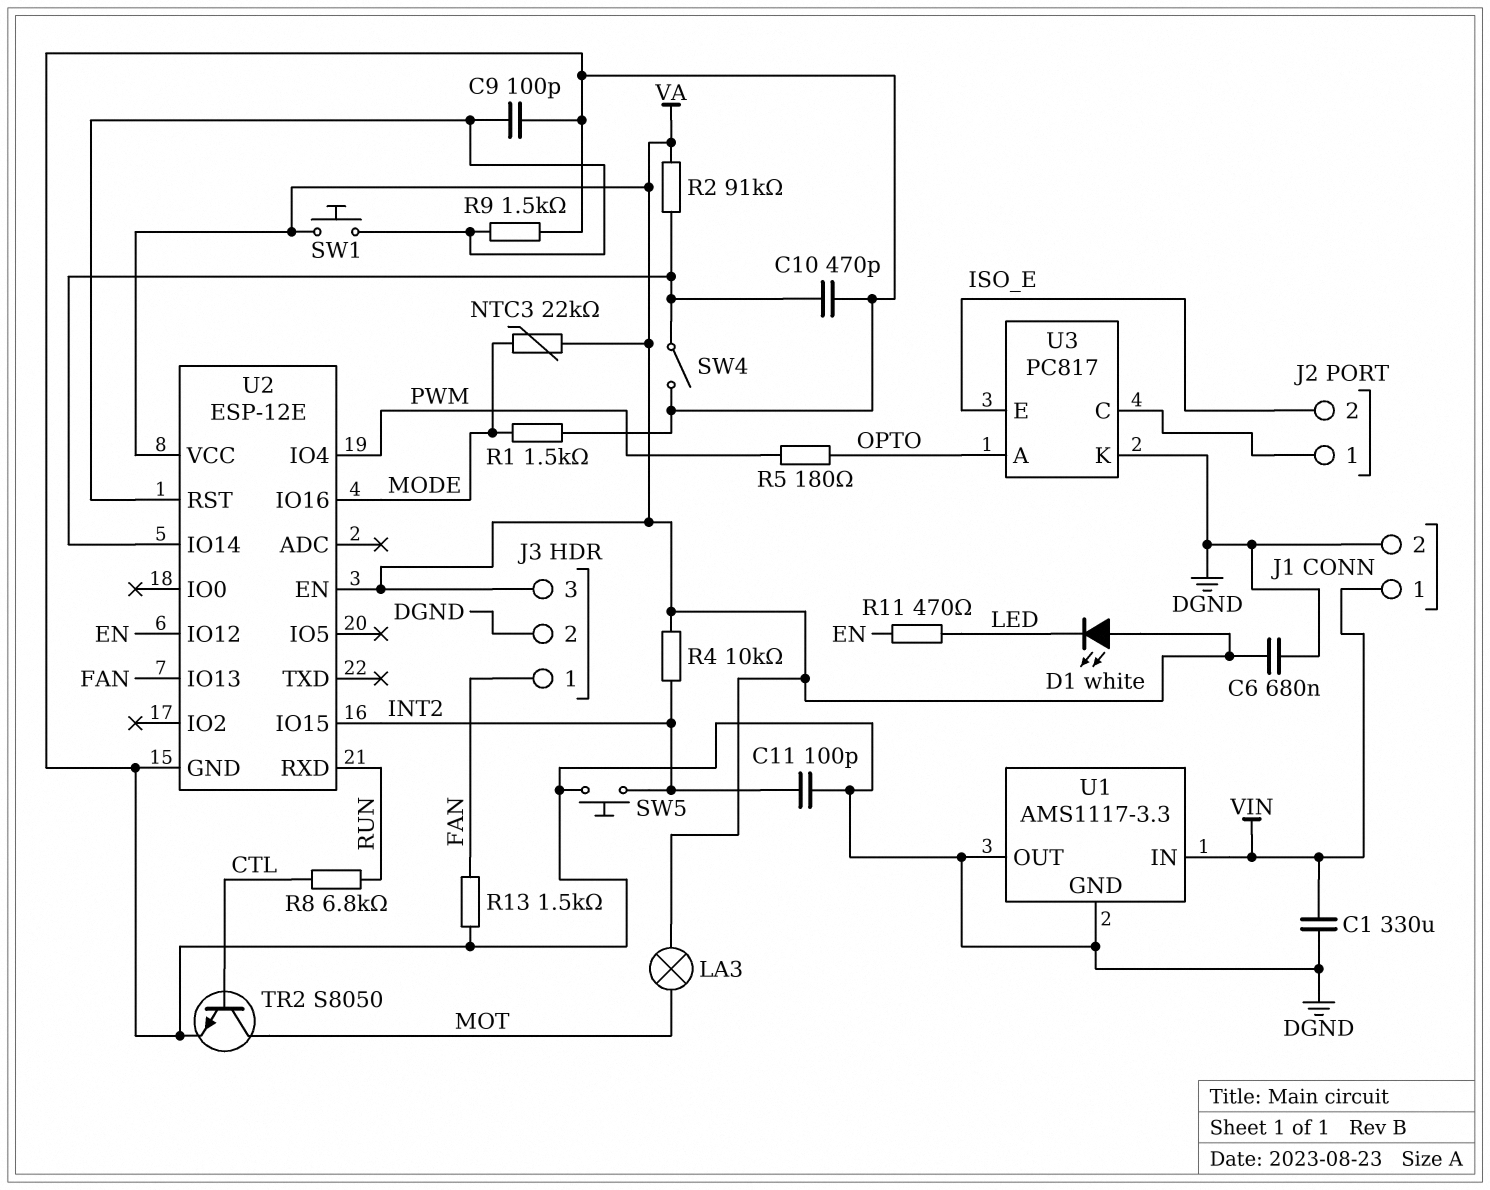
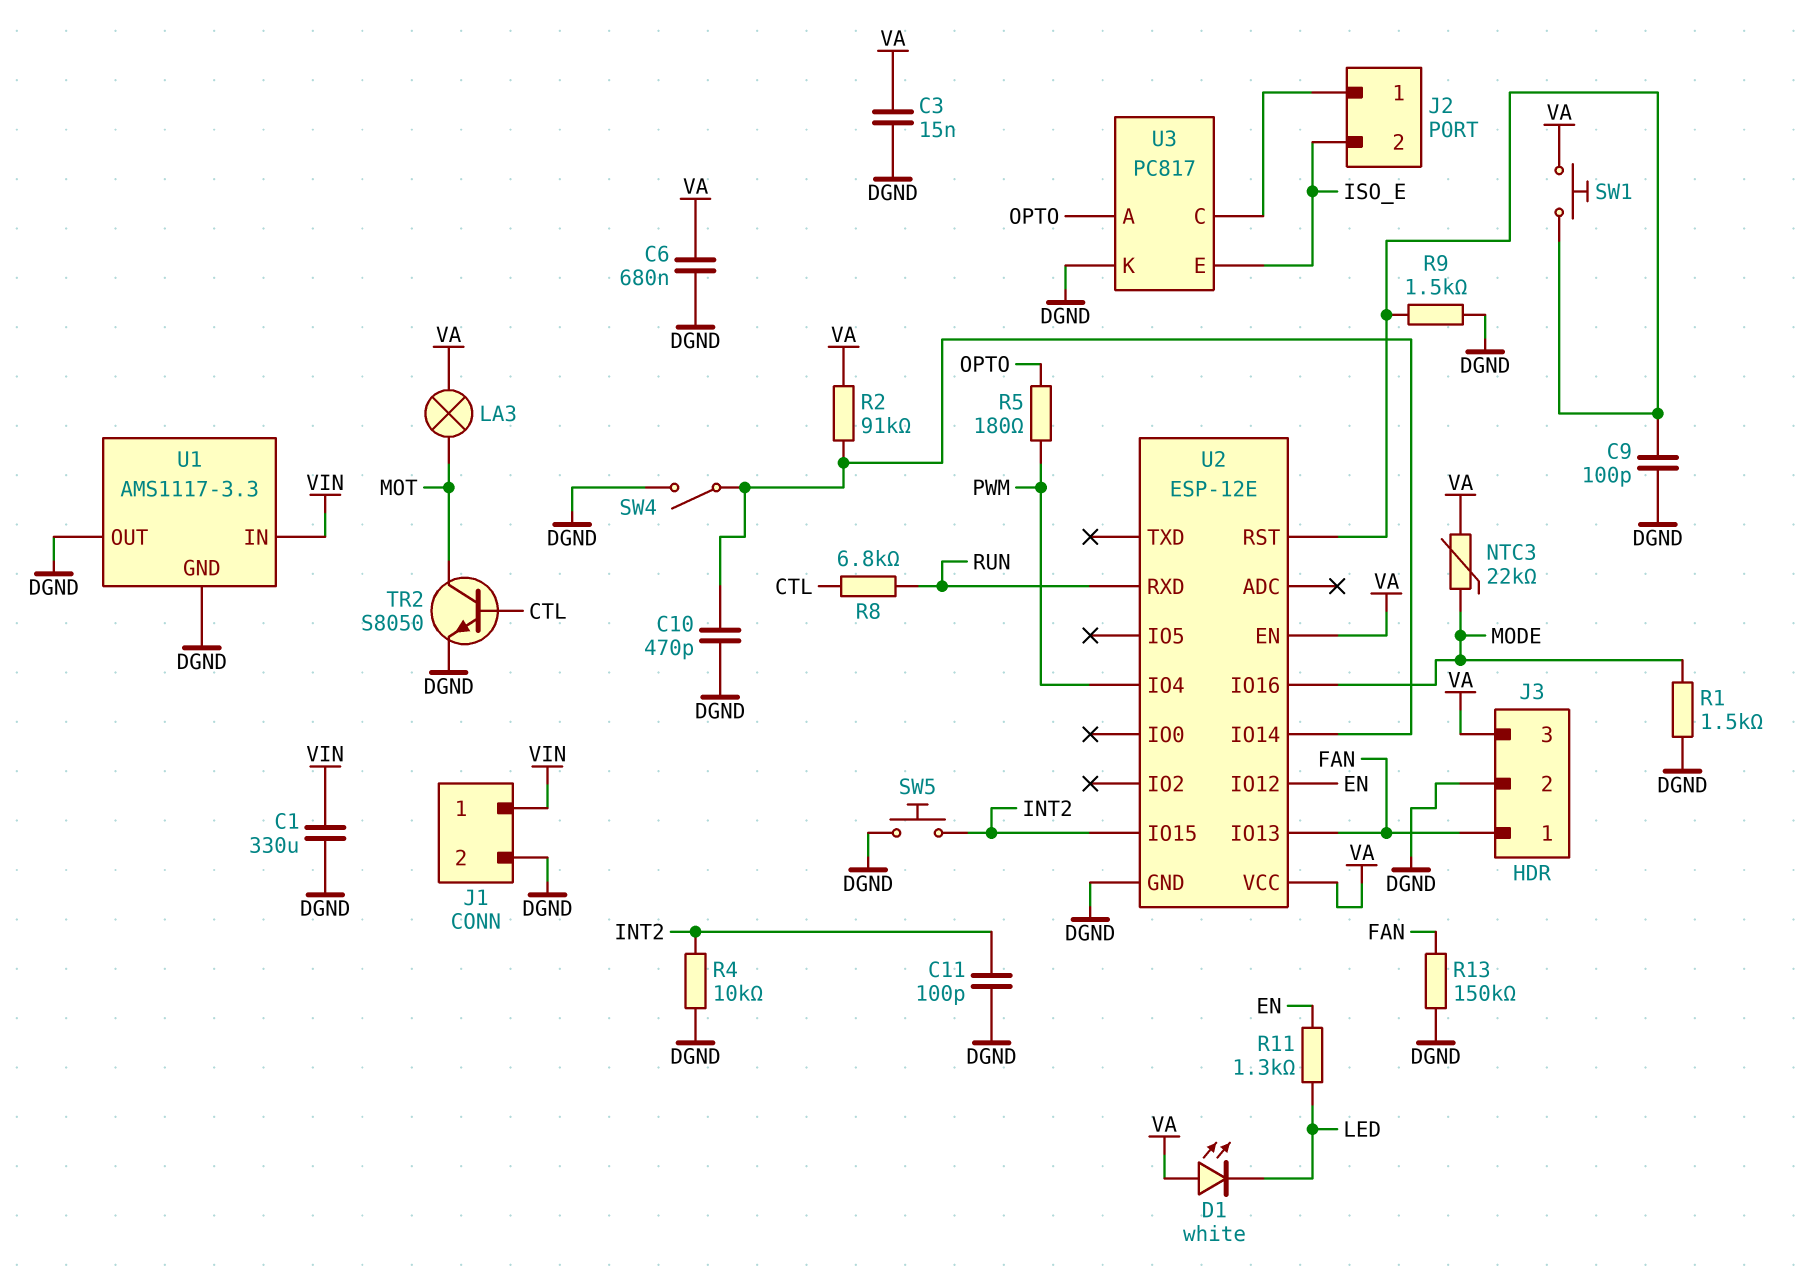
C3: none -> 15nF (DGND, VA)
R4: 10k (INT2, VA) -> 10k (DGND, INT2)
R11: 470 (EN, LED) -> 1.3k (EN, LED)
R13: 1.5k (DGND, FAN) -> 150k (DGND, FAN)

